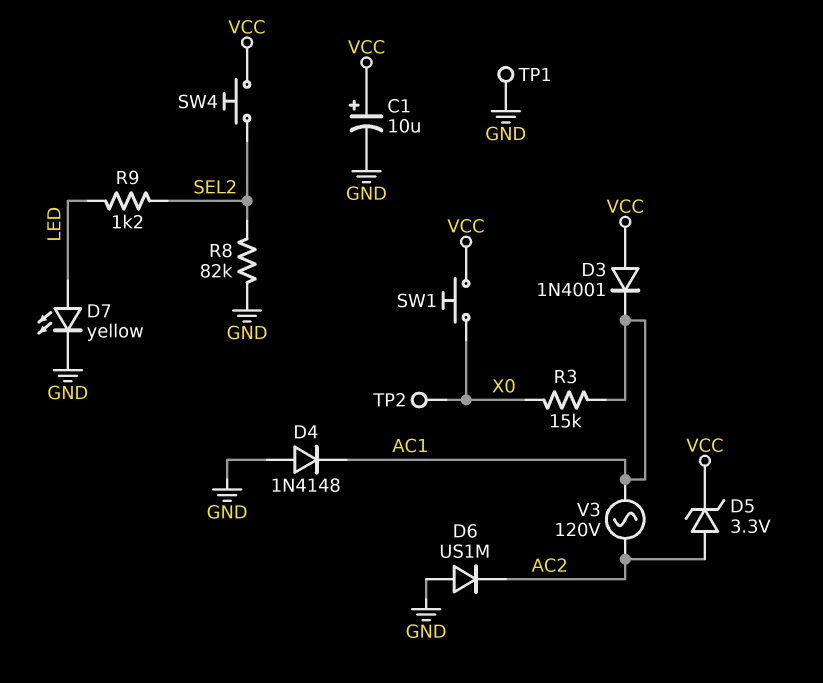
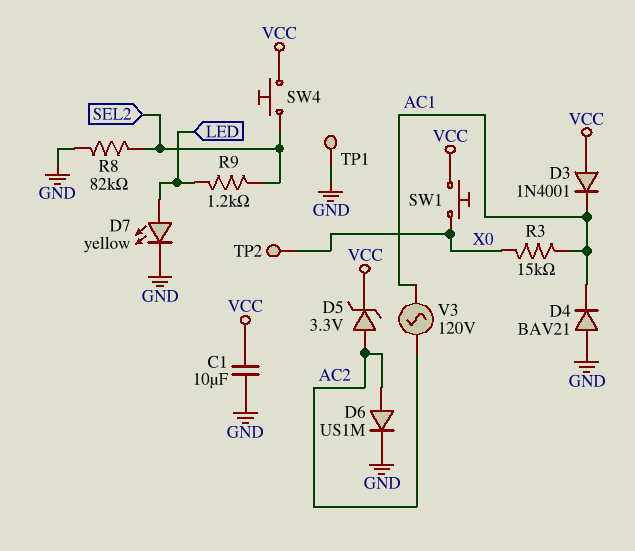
C1: 10uF (plus VCC, minus GND) -> 10uF (GND, VCC)
D4: diode 1N4148 (A GND, K AC1) -> diode BAV21 (A GND, K AC1)
D6: diode US1M (A GND, K AC2) -> diode US1M (A AC2, K GND)

